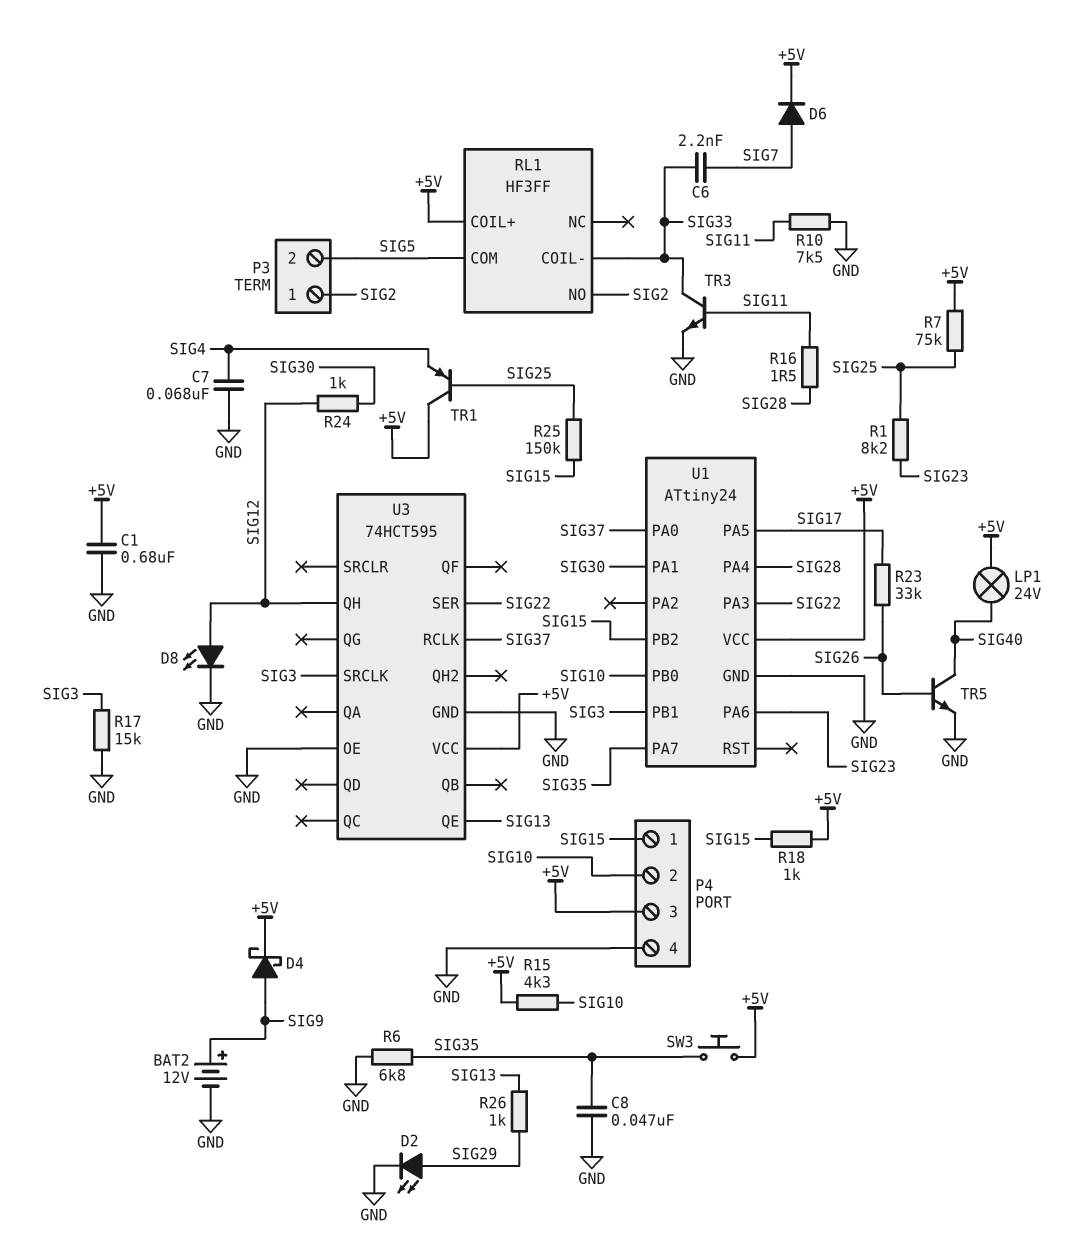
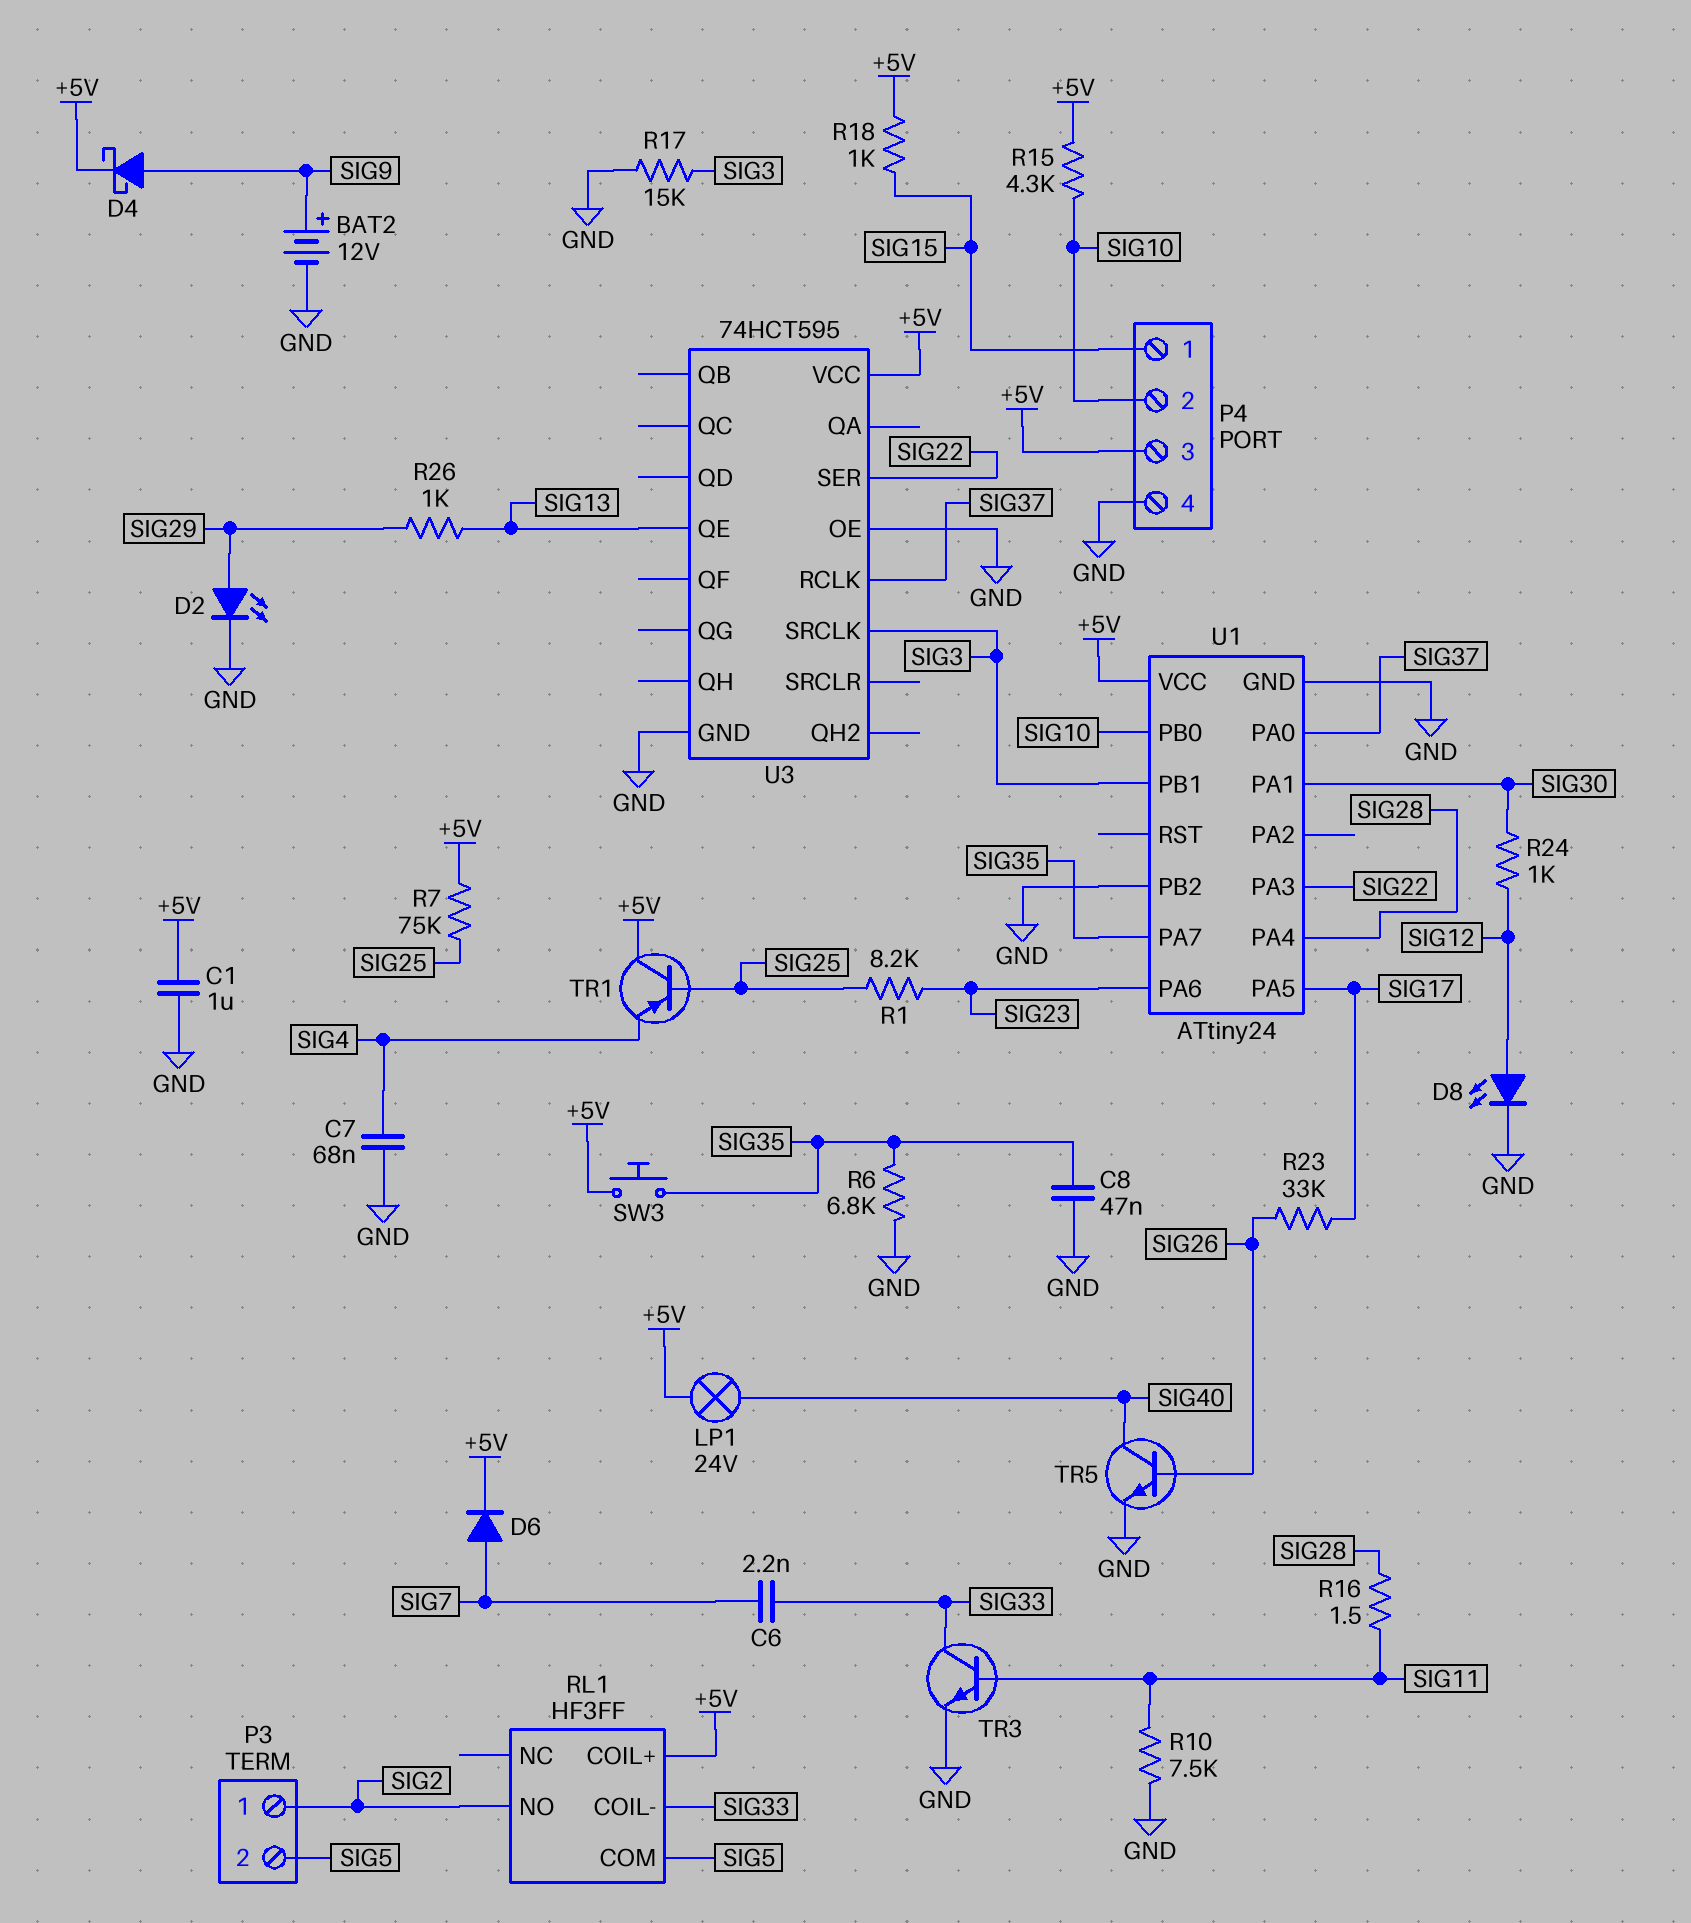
C1: 680nF (+5V, GND) -> 1uF (+5V, GND)
R25: 150k (SIG15, SIG25) -> none
U1 pin PB2: SIG15 -> GND
U3 pin QH: SIG12 -> none

